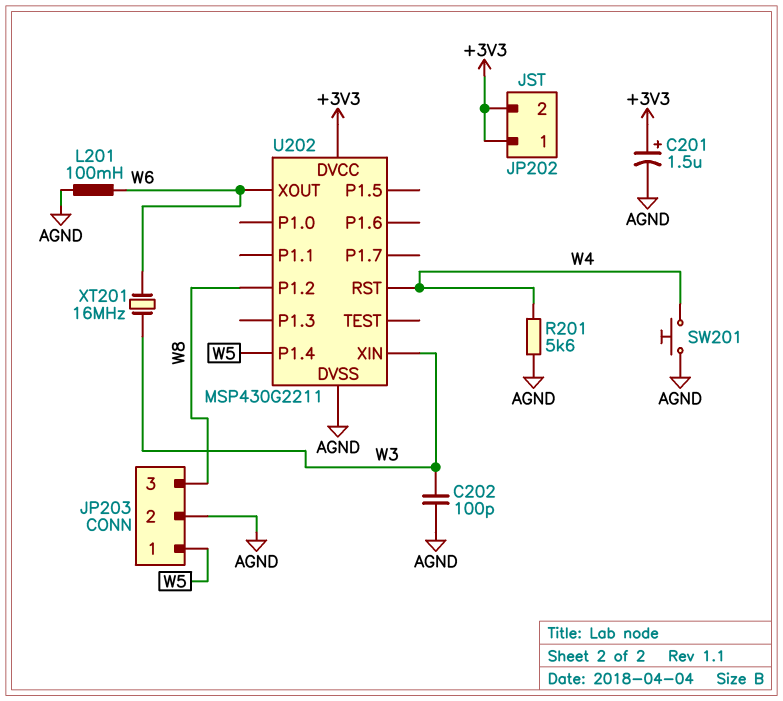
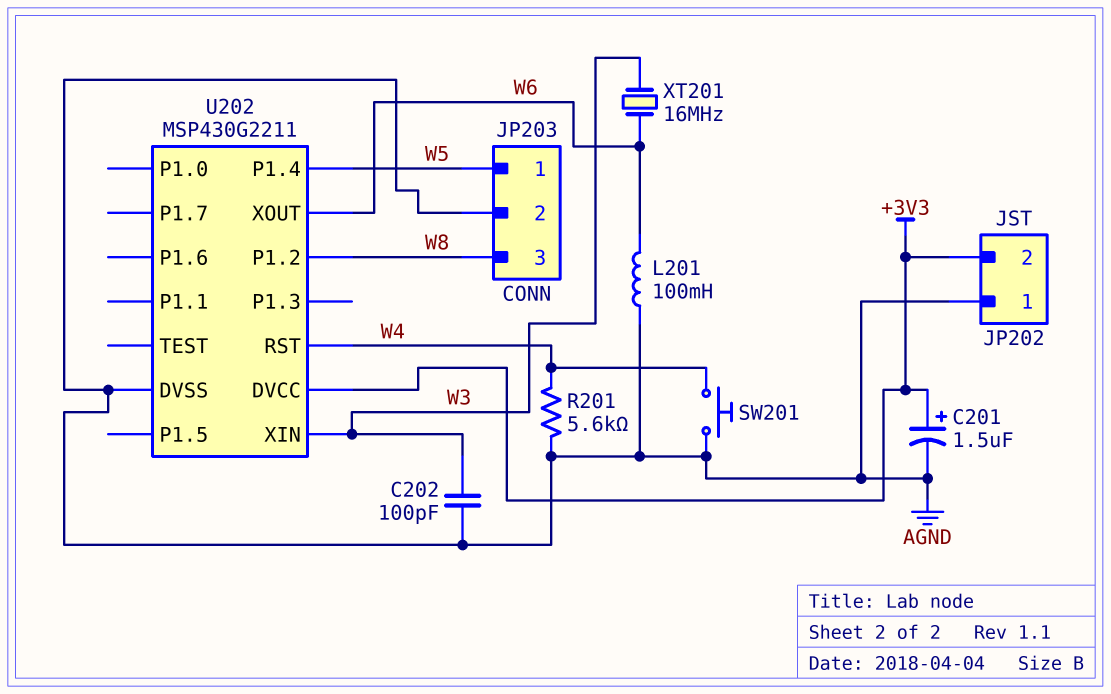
JP202 pin 1: +3V3 -> AGND

